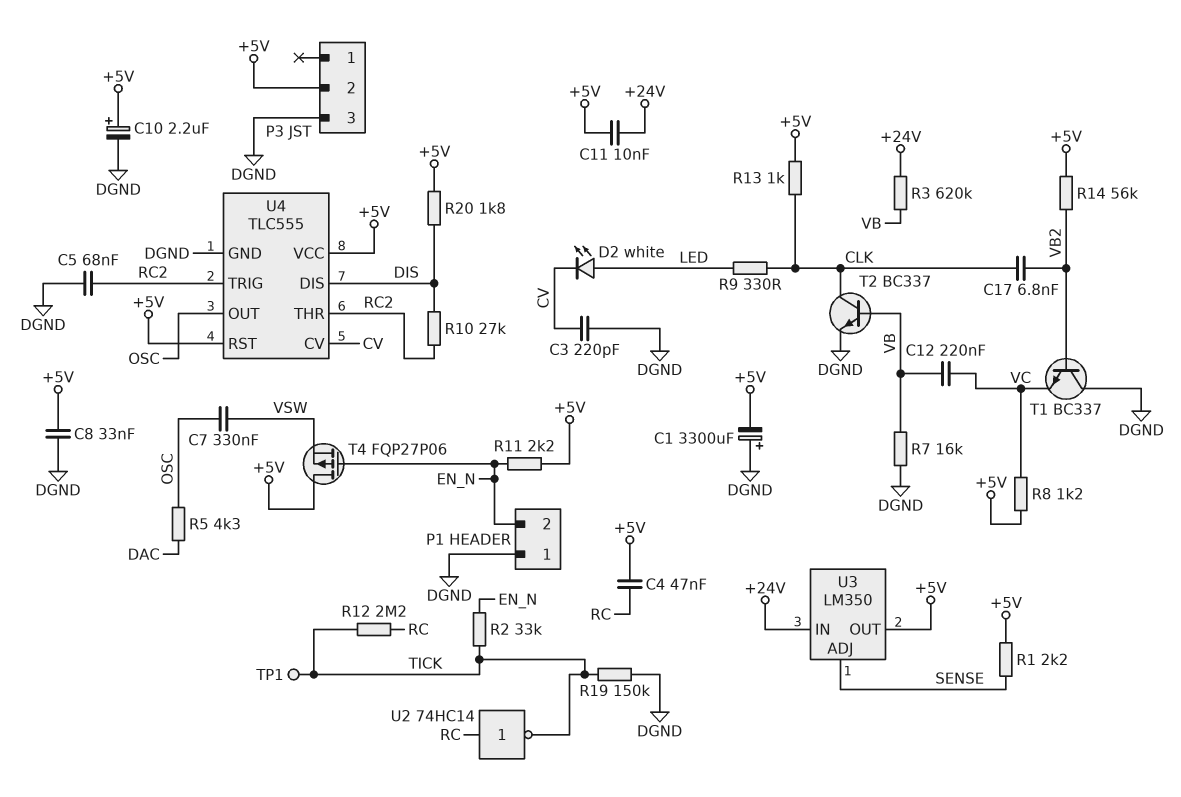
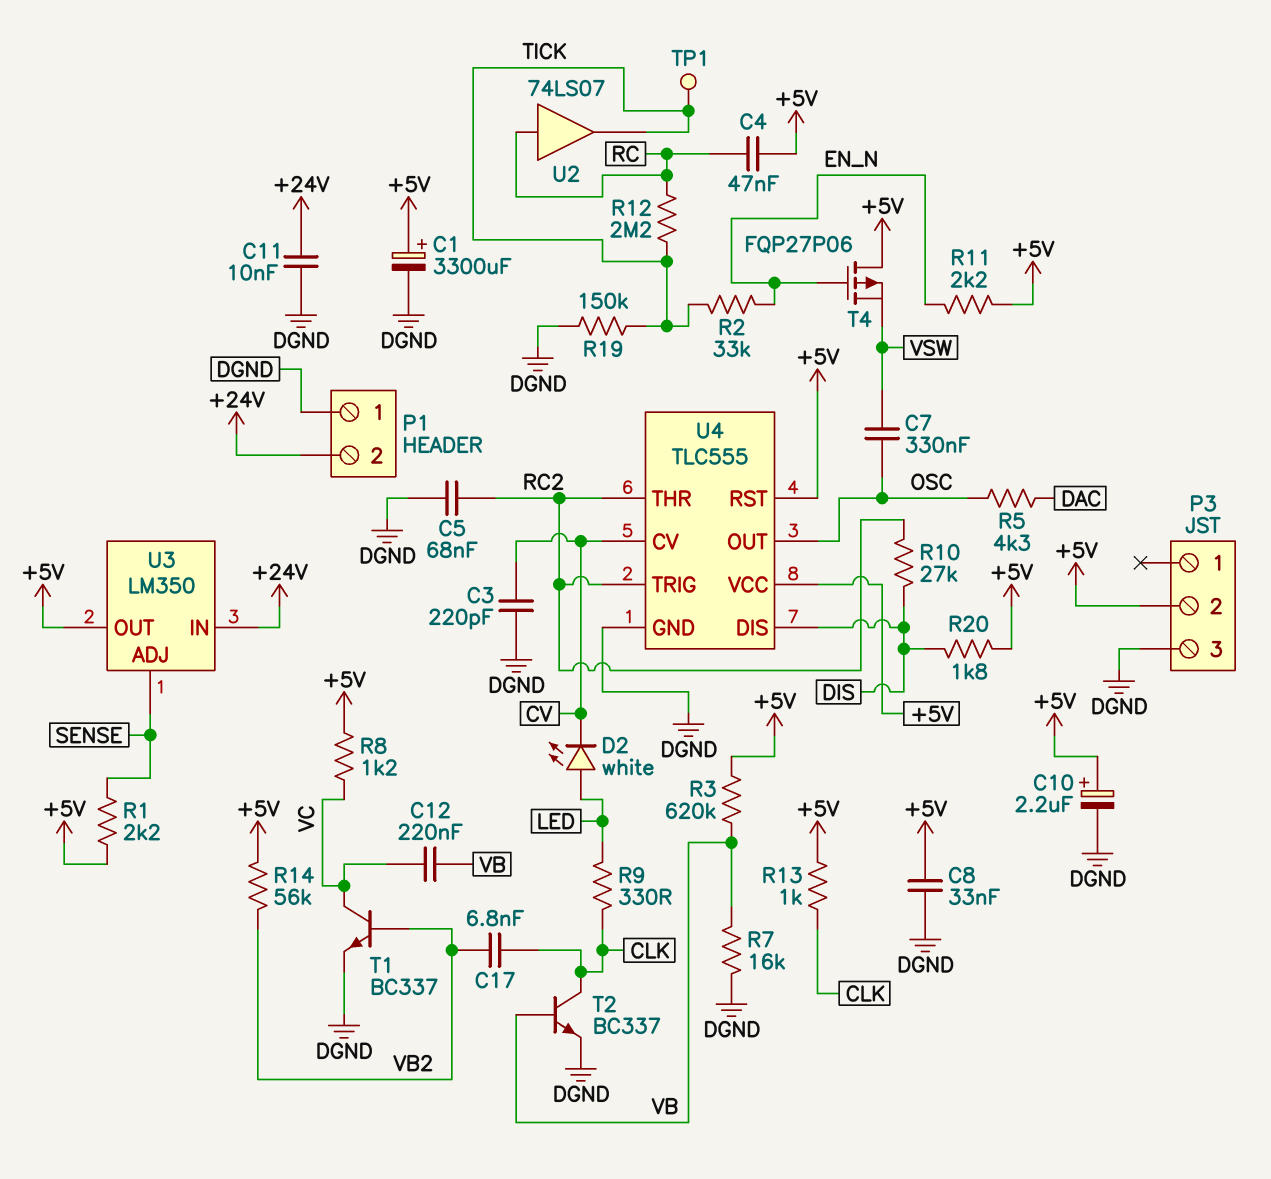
C1: 3300uF (plus DGND, minus +5V) -> 3300uF (plus +5V, minus DGND)
C11: 10nF (+5V, +24V) -> 10nF (+24V, DGND)
P1 pin 2: EN_N -> +24V
R3: 620k (+24V, VB) -> 620k (+5V, VB)
T1: NPN BC337 (B VB2, C DGND, E VC) -> NPN BC337 (B VB2, C VC, E DGND)
U2: NOT 74HC14 (in RC, out TICK) -> buffer 74LS07 (in RC, out TICK)

